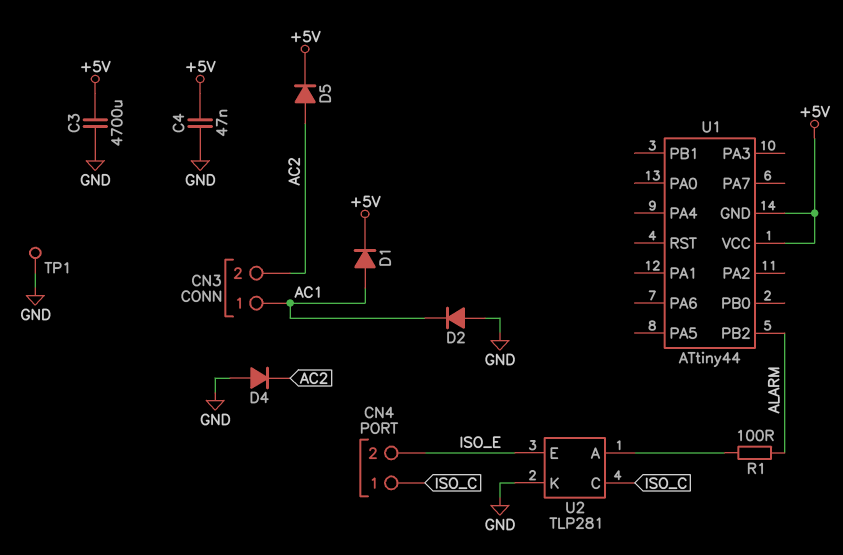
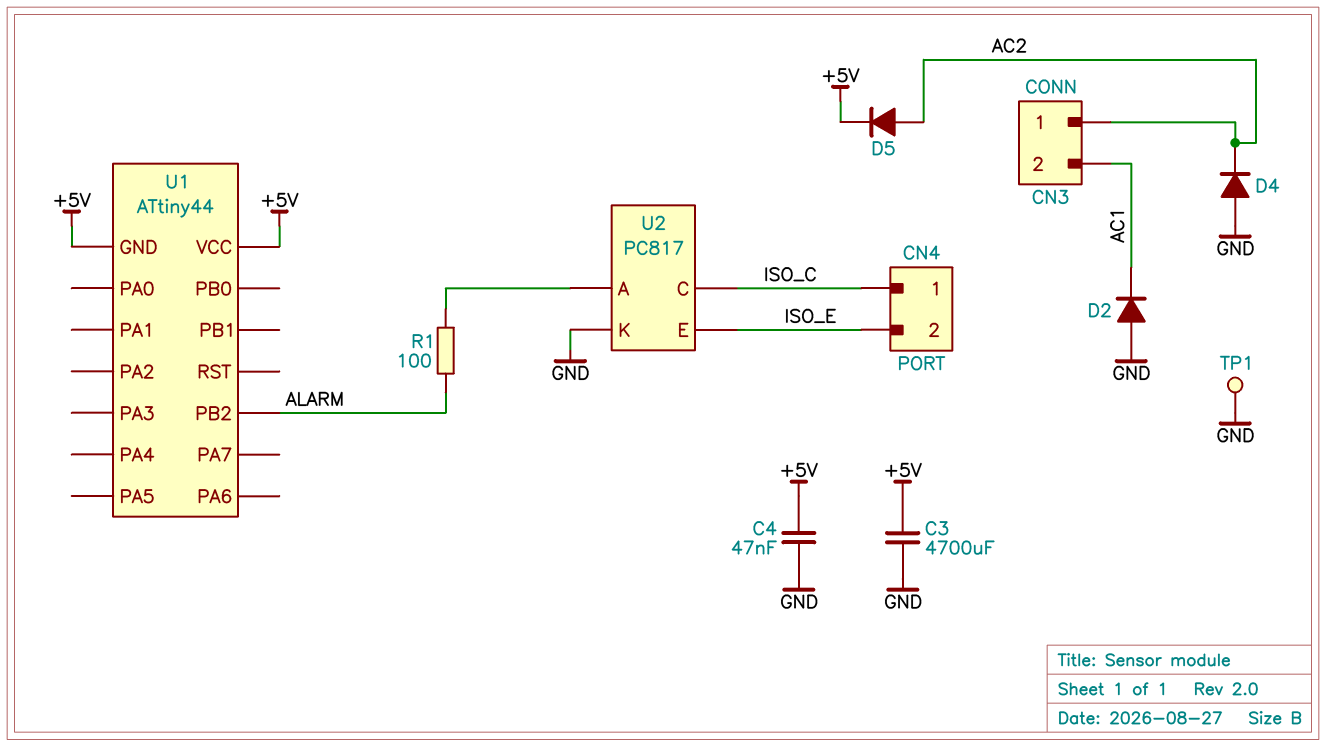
CN3 pin 1: AC1 -> AC2
CN3 pin 2: AC2 -> AC1
D1: diode (A AC1, K +5V) -> none
U2: TLP281 -> PC817

